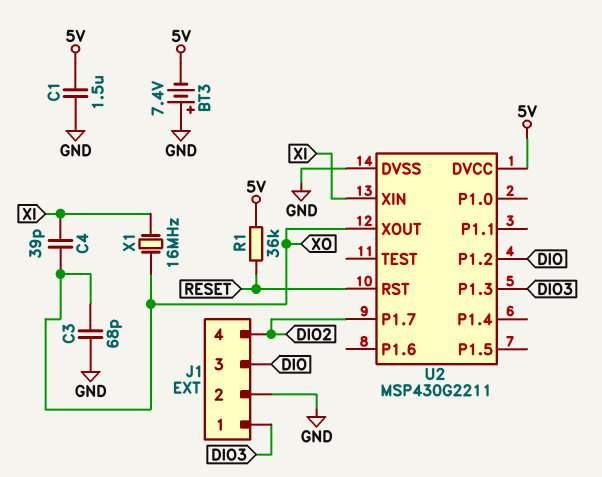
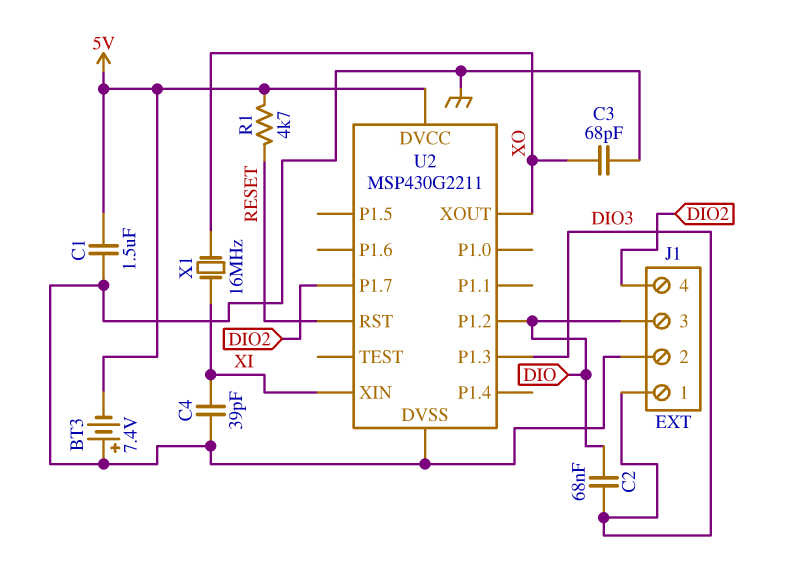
C2: none -> 68nF (DIO, DIO3)
C4: 39pF (XI, XO) -> 39pF (GND, XI)
R1: 36k (5V, RESET) -> 4.7k (5V, RESET)

